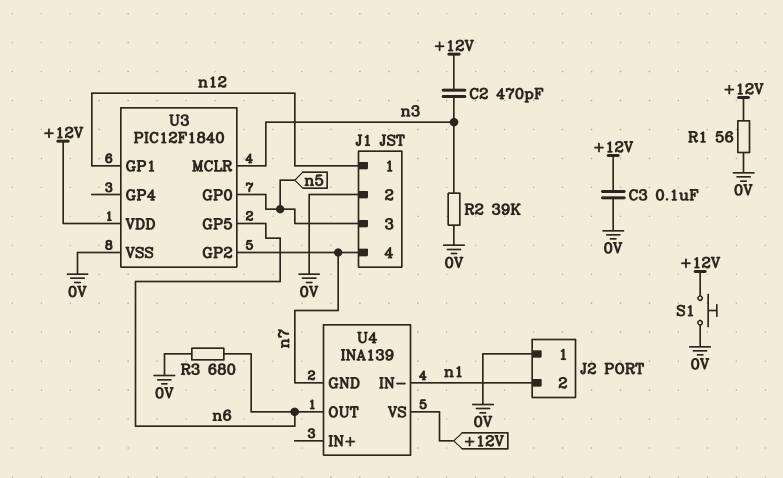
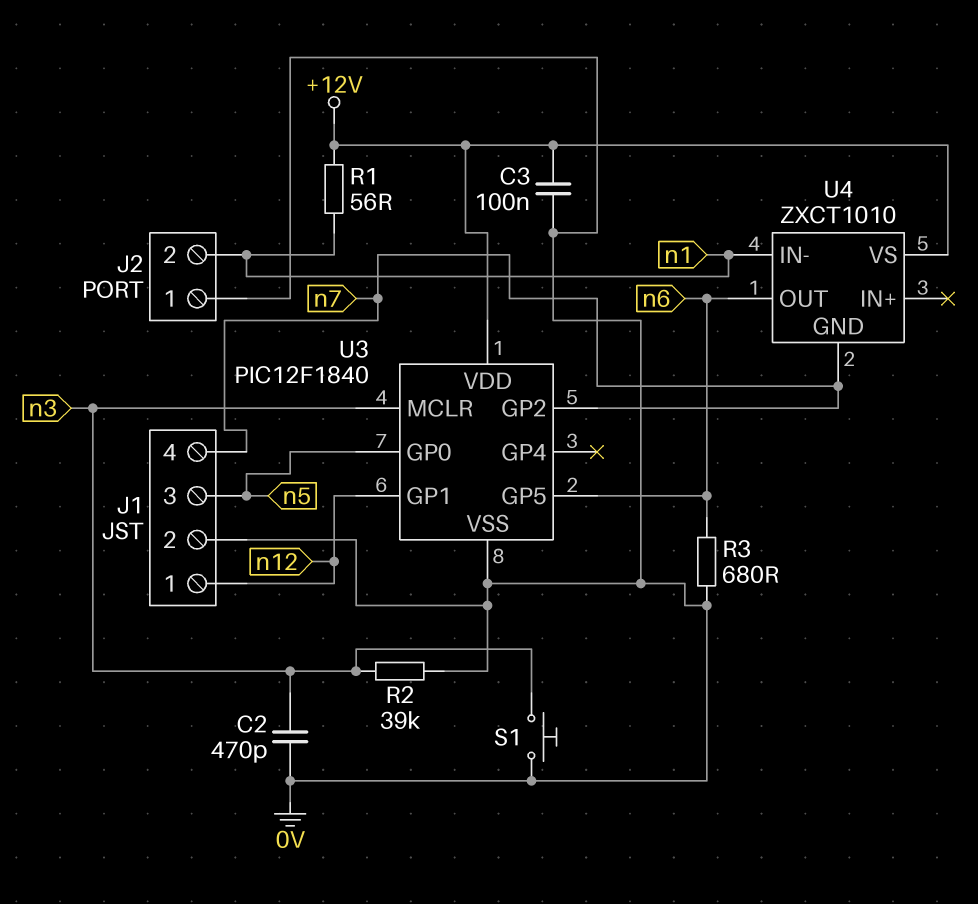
C2: 470pF (+12V, n3) -> 470pF (0V, n3)
R1: 56 (+12V, 0V) -> 56 (+12V, n1)
S1: button (+12V, 0V) -> button (0V, n3)
U4: INA139 -> ZXCT1010

